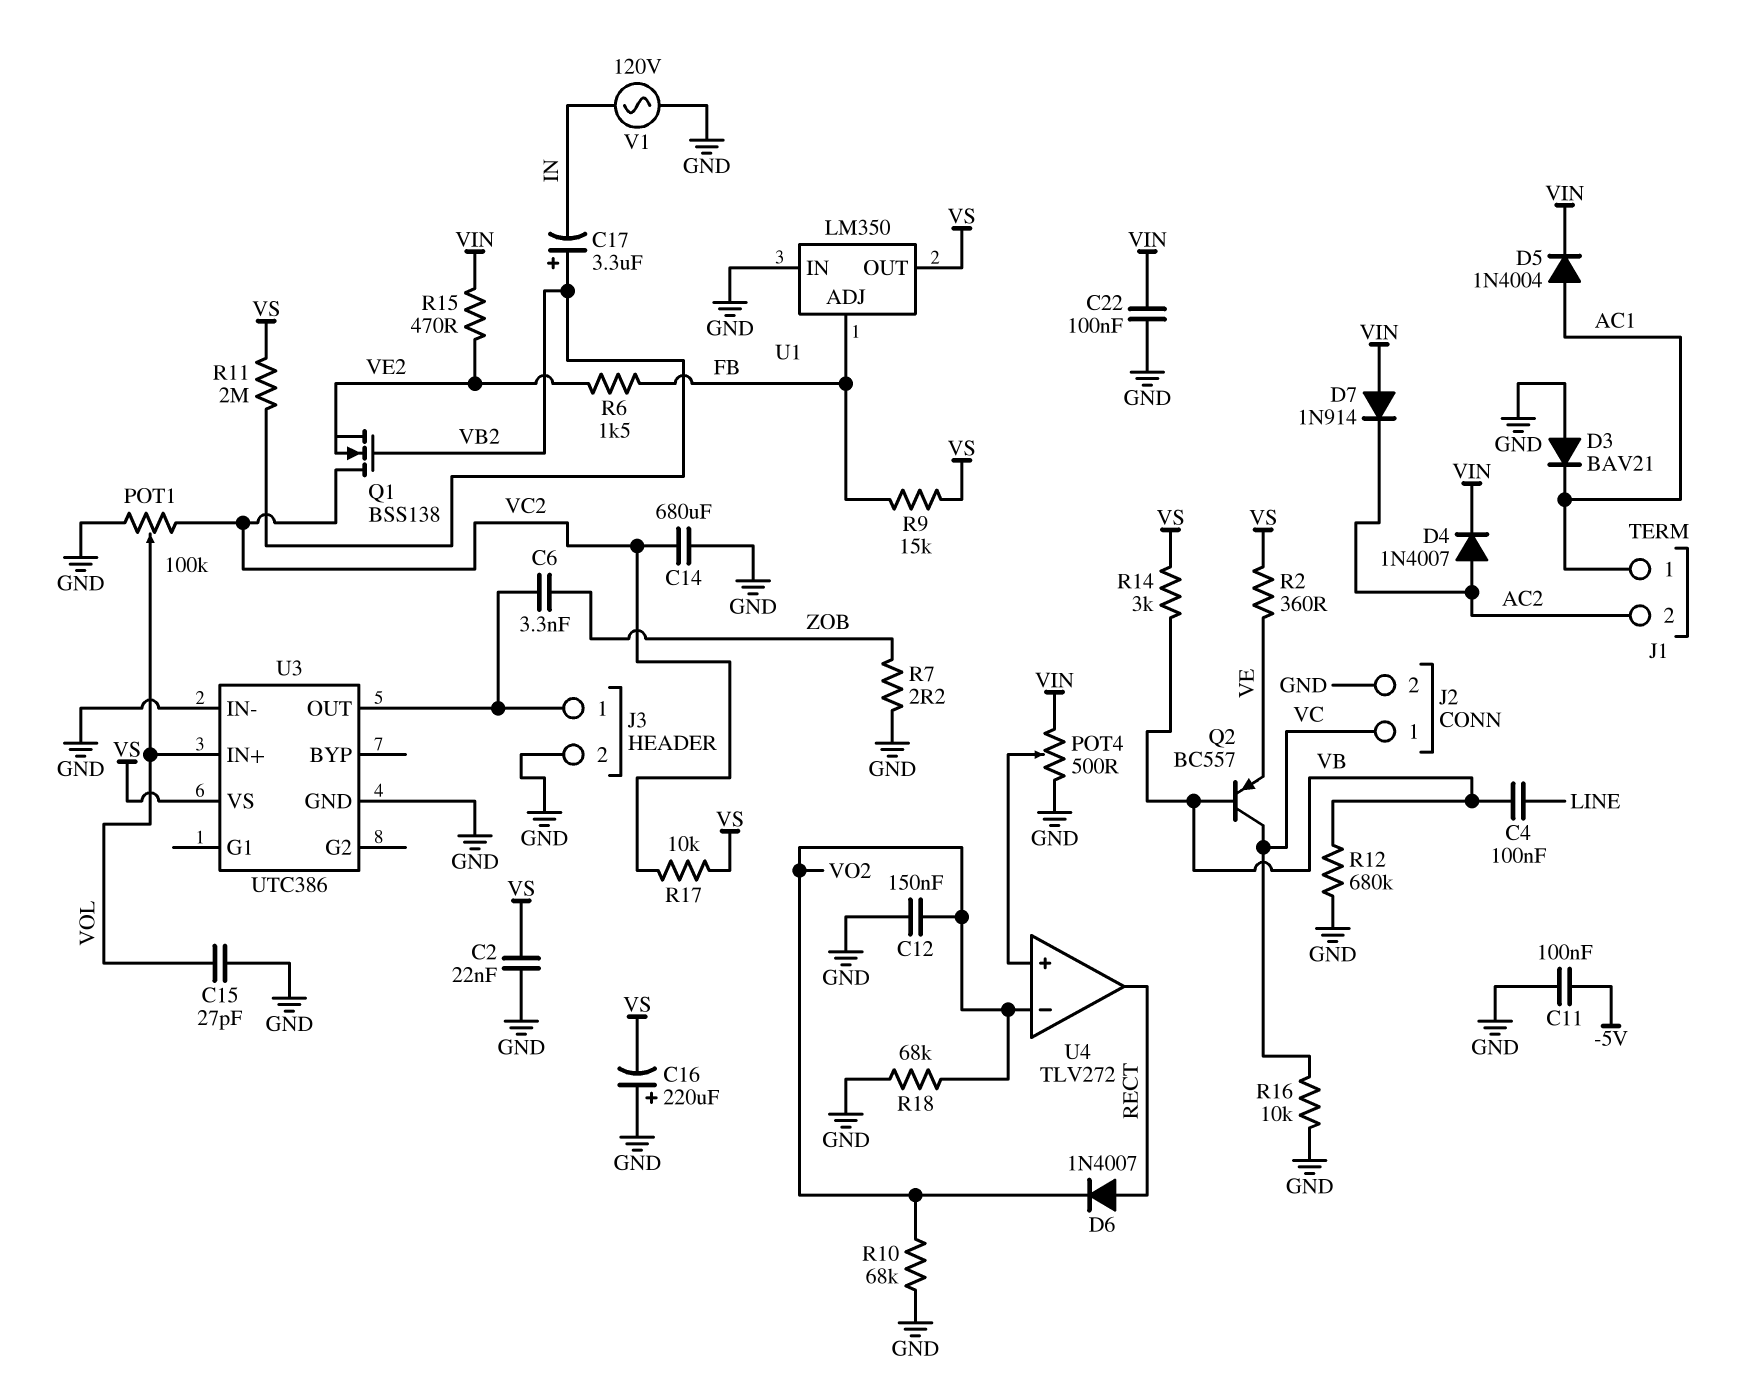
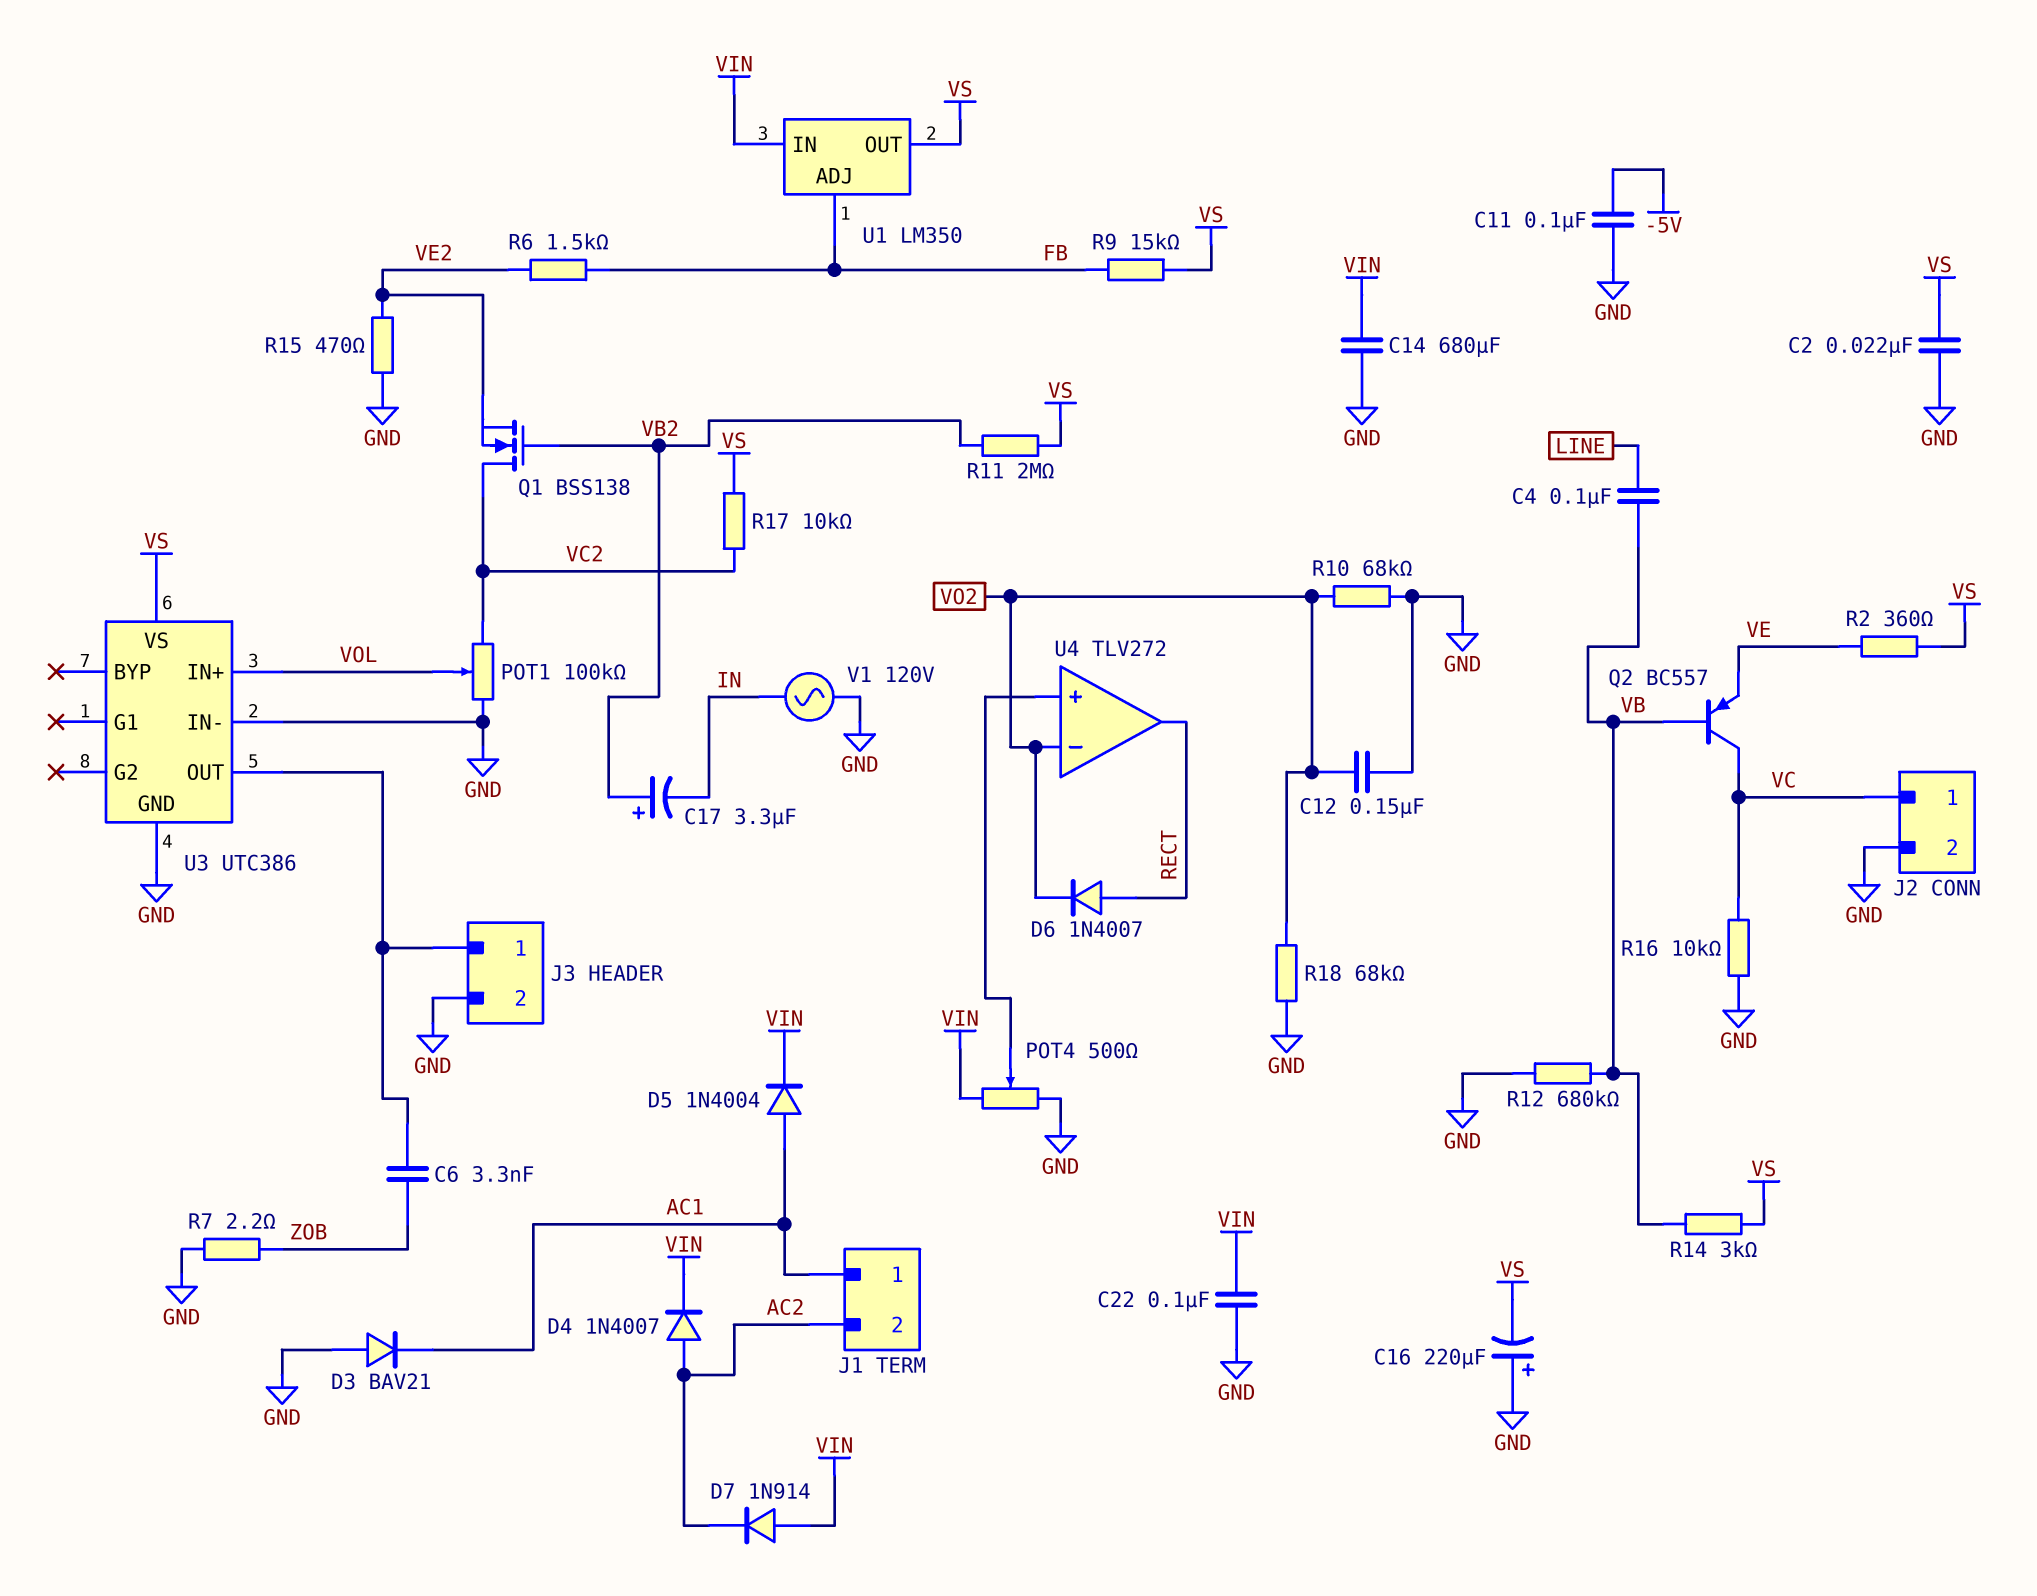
C14: 680uF (GND, VC2) -> 680uF (GND, VIN)
C15: 27pF (GND, VOL) -> none
R15: 470 (VE2, VIN) -> 470 (GND, VE2)
U1 pin IN: GND -> VIN

